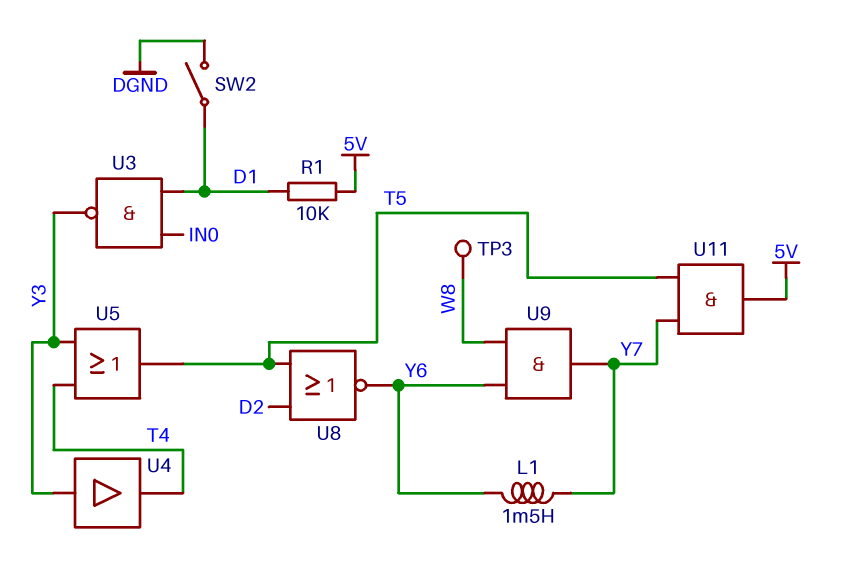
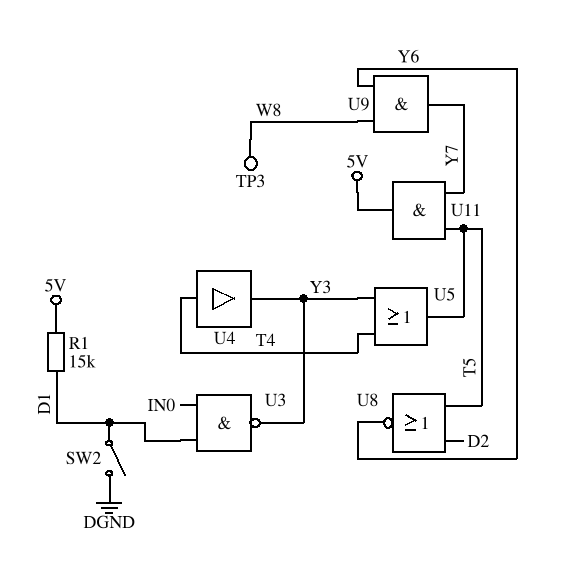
L1: 1.5mH (Y6, Y7) -> none
R1: 10k (5V, D1) -> 15k (5V, D1)
U4: buffer (in Y3, out T4) -> buffer (in T4, out Y3)

